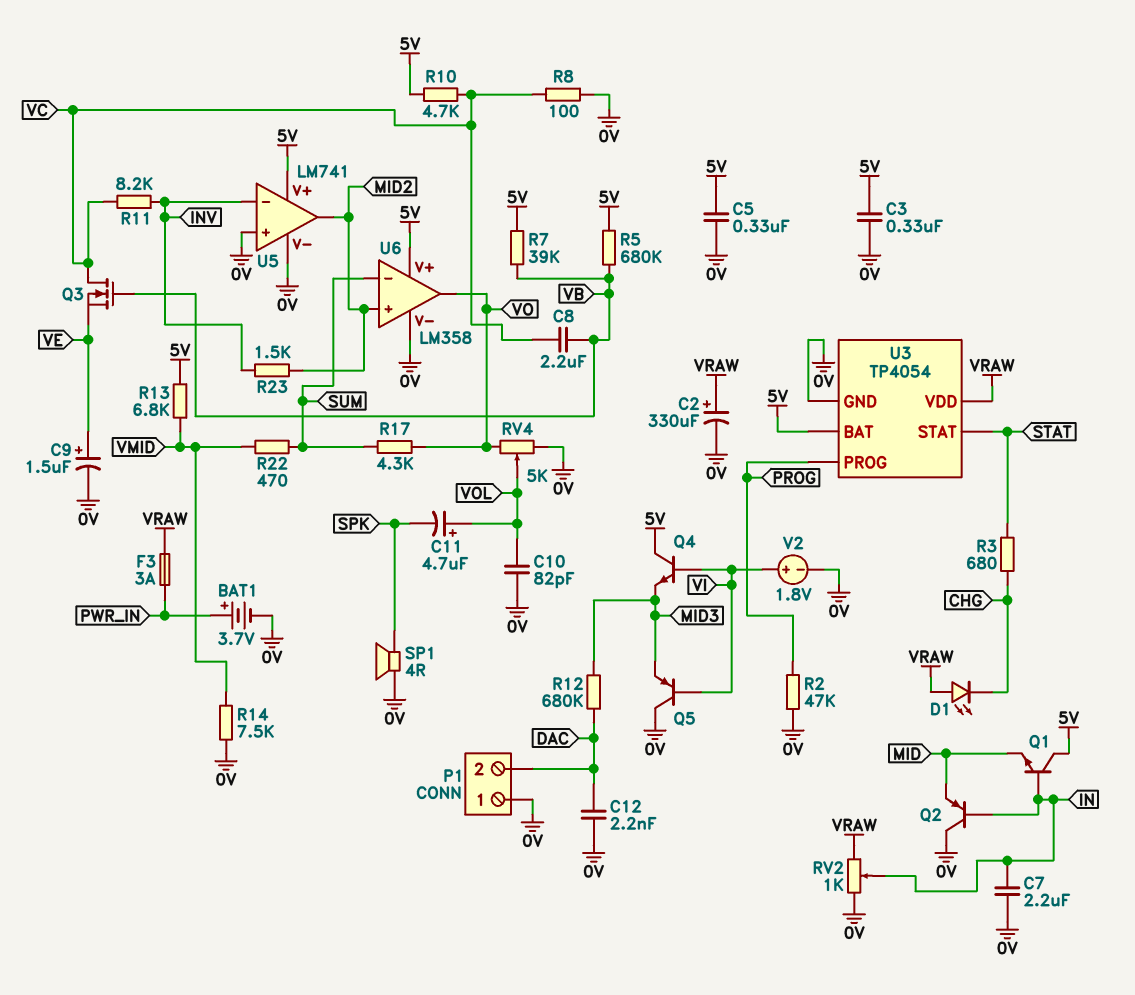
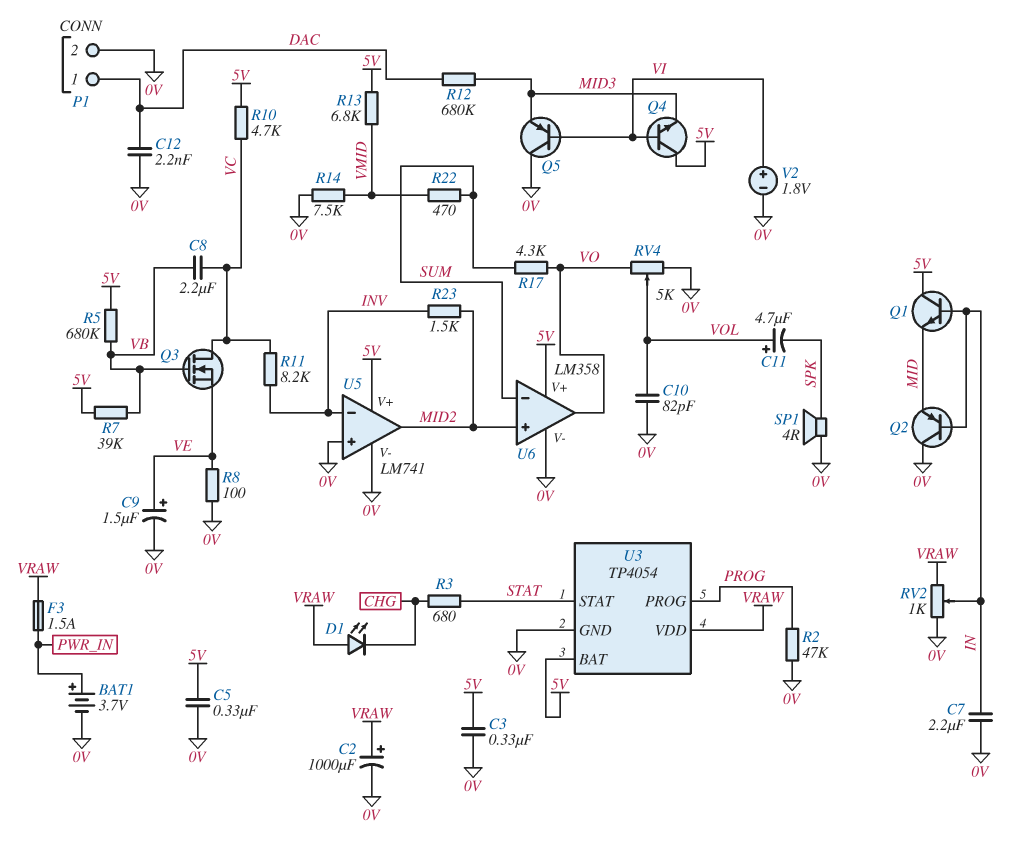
C2: 330uF (plus VRAW, minus 0V) -> 1000uF (plus VRAW, minus 0V)
F3: 3A (PWR_IN, VRAW) -> 1.5A (PWR_IN, VRAW)
P1 pin 1: 0V -> DAC
P1 pin 2: DAC -> 0V
R8: 100 (0V, VC) -> 100 (0V, VE)

